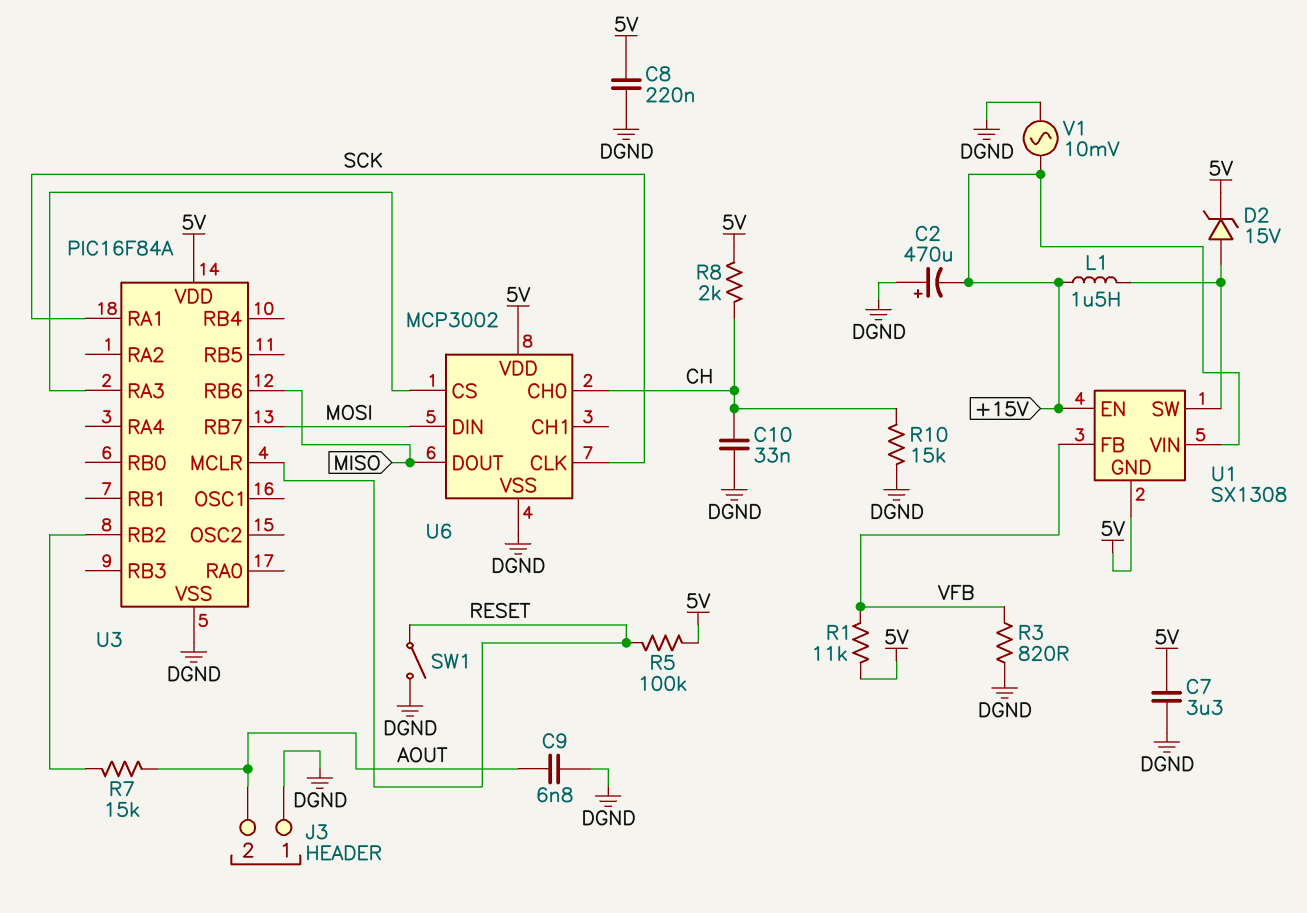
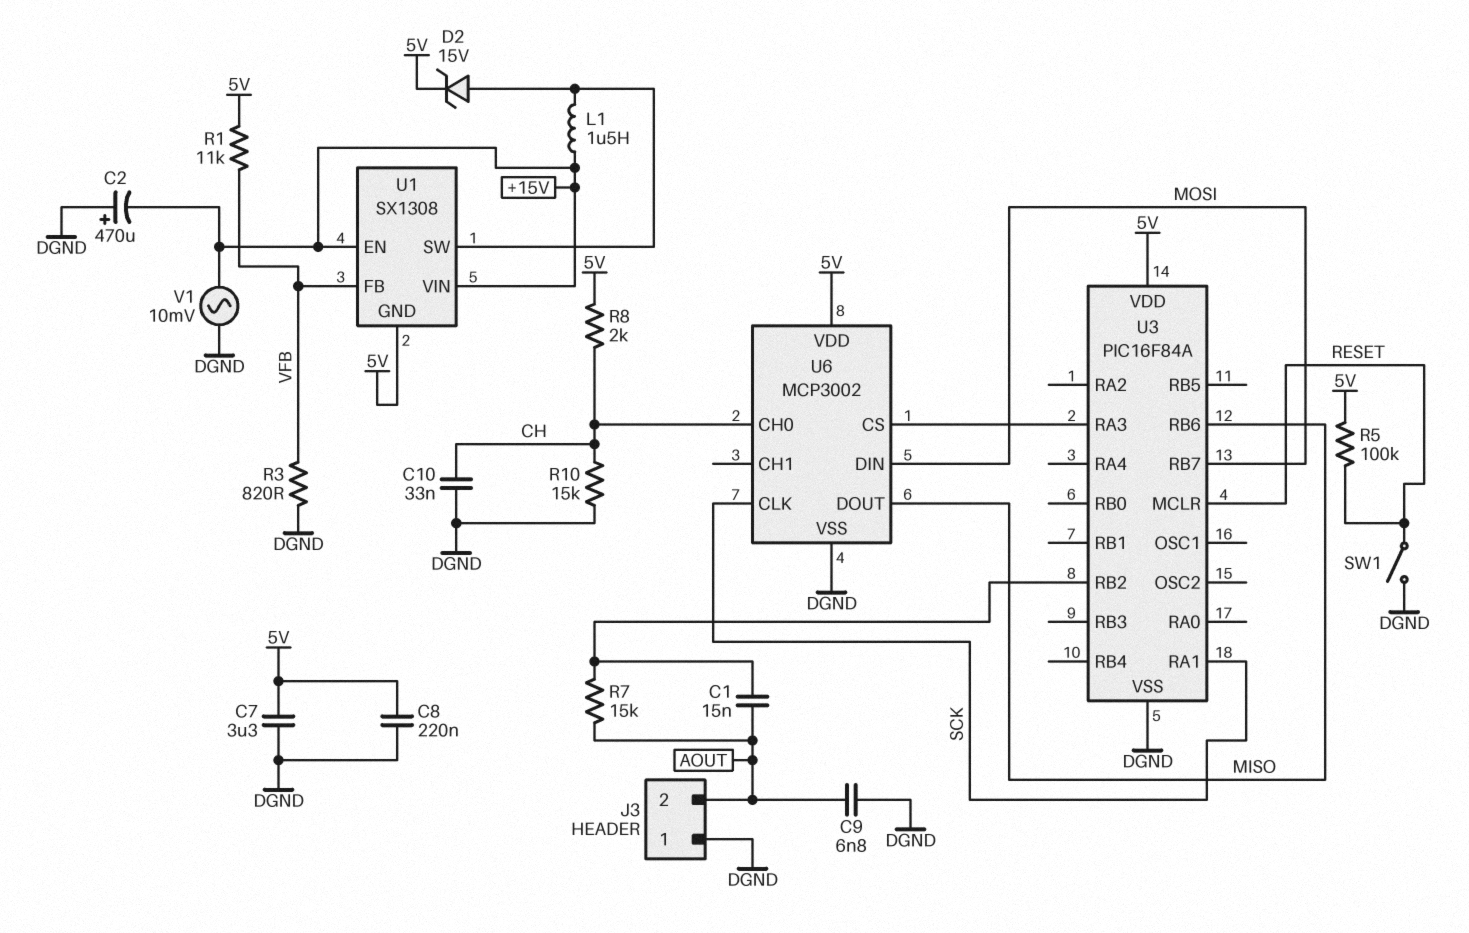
C1: none -> 15nF (AOUT, U3/RB2)

